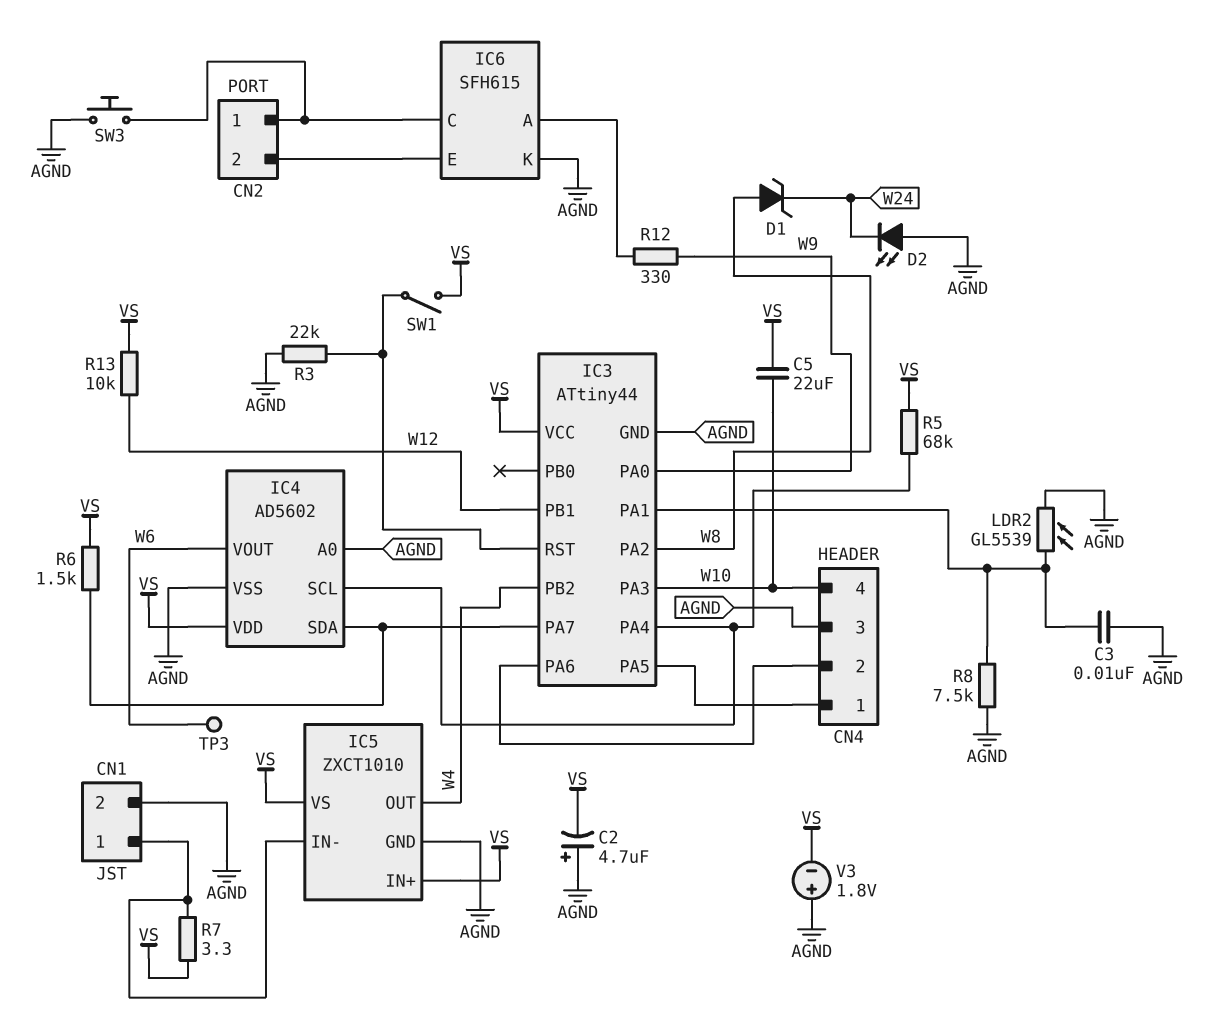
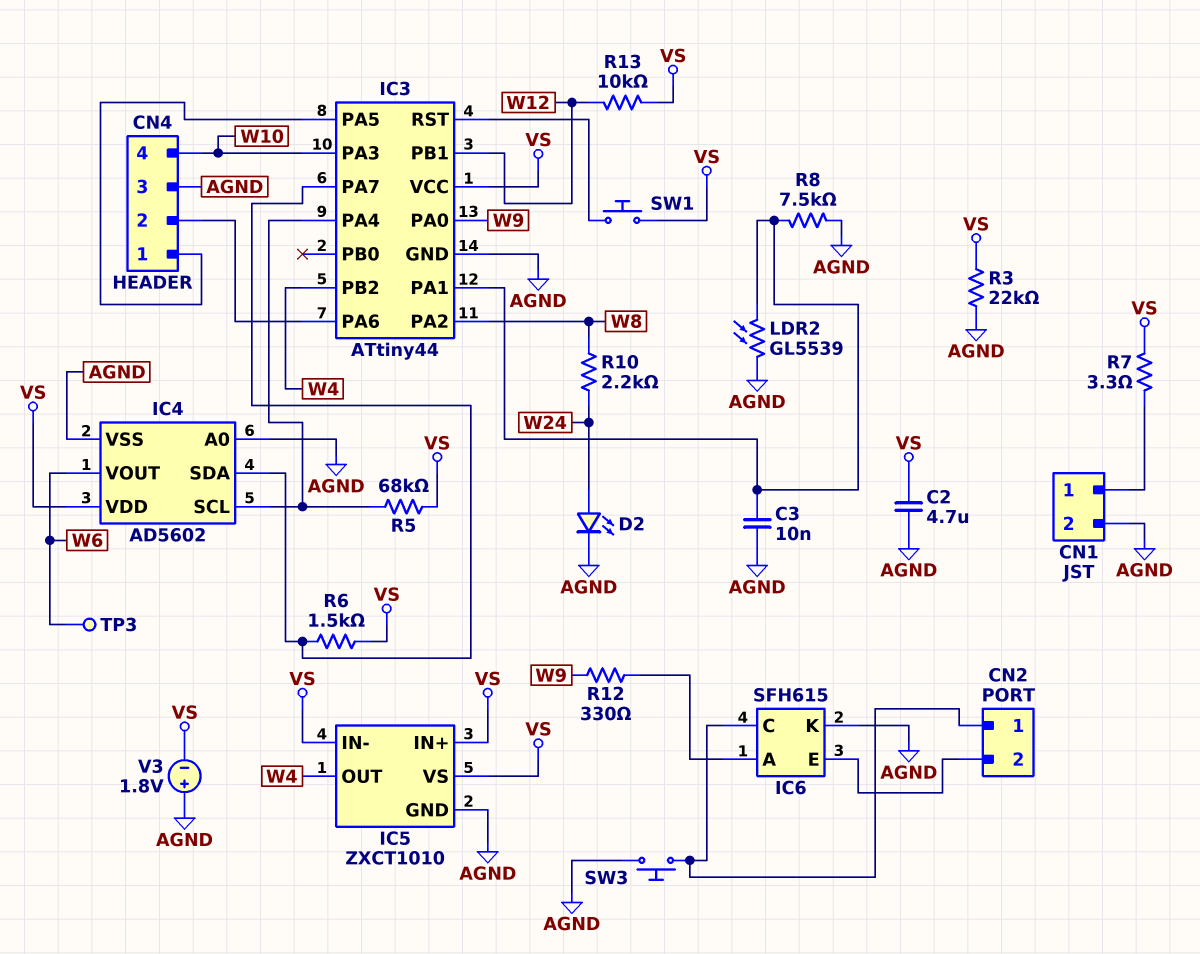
C2: 4.7uF (plus AGND, minus VS) -> 4.7uF (AGND, VS)
C5: 22uF (VS, W10) -> none
D1: zener (A W8, K W24) -> none
D2: LED (A AGND, K W24) -> LED (A W24, K AGND)
IC5 pin IN-: CN1/1 -> VS
R3: 22k (AGND, IC3/RST) -> 22k (AGND, VS)
R10: none -> 2.2k (W8, W24)
SW1: switch (IC3/RST, VS) -> button (IC3/RST, VS)

